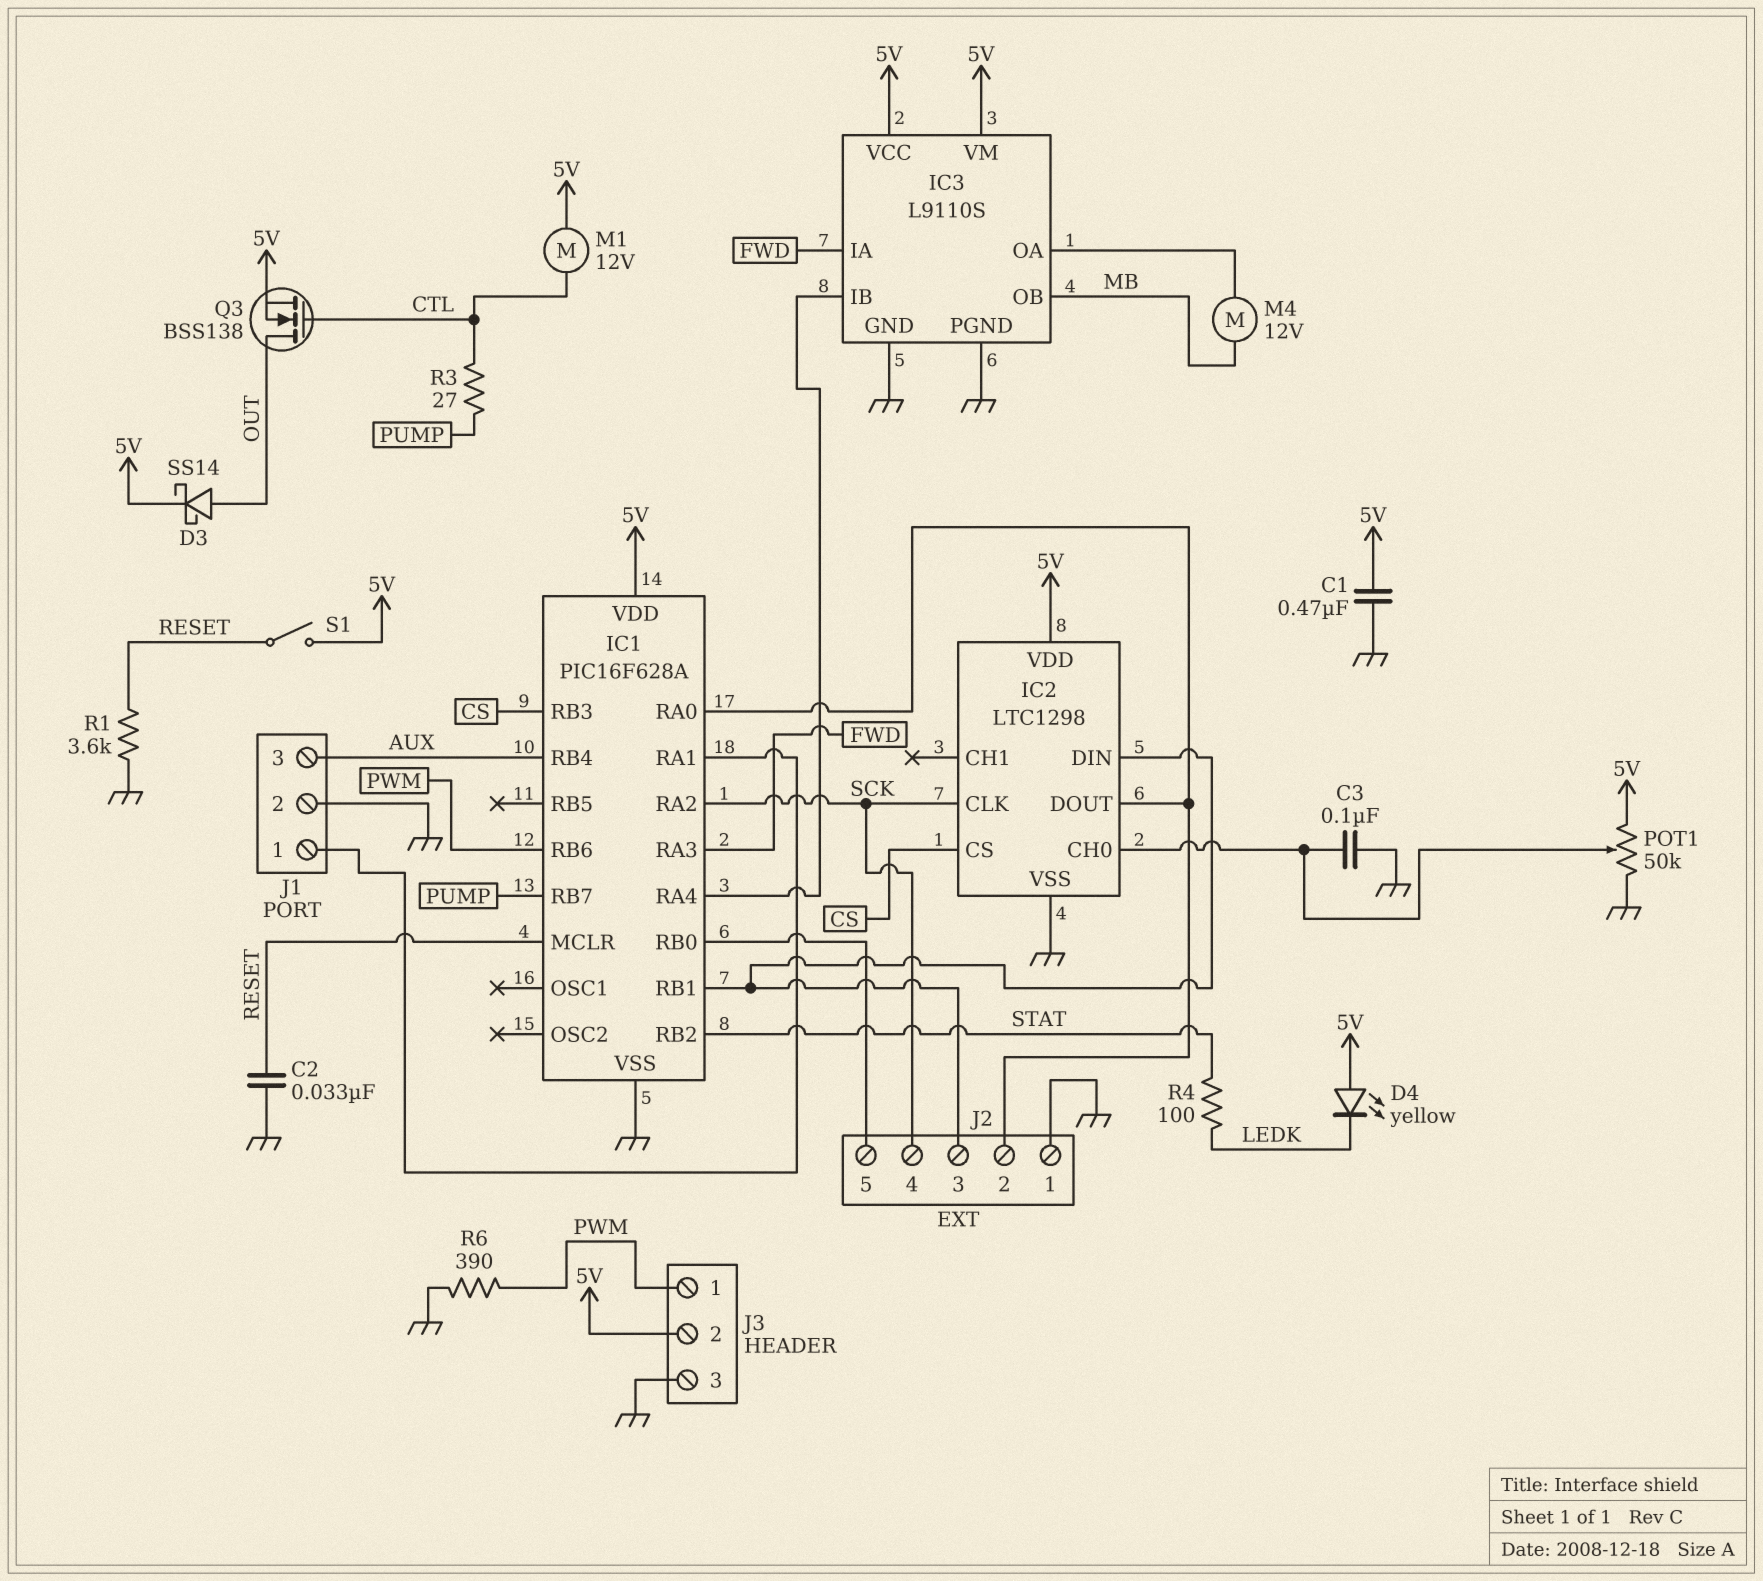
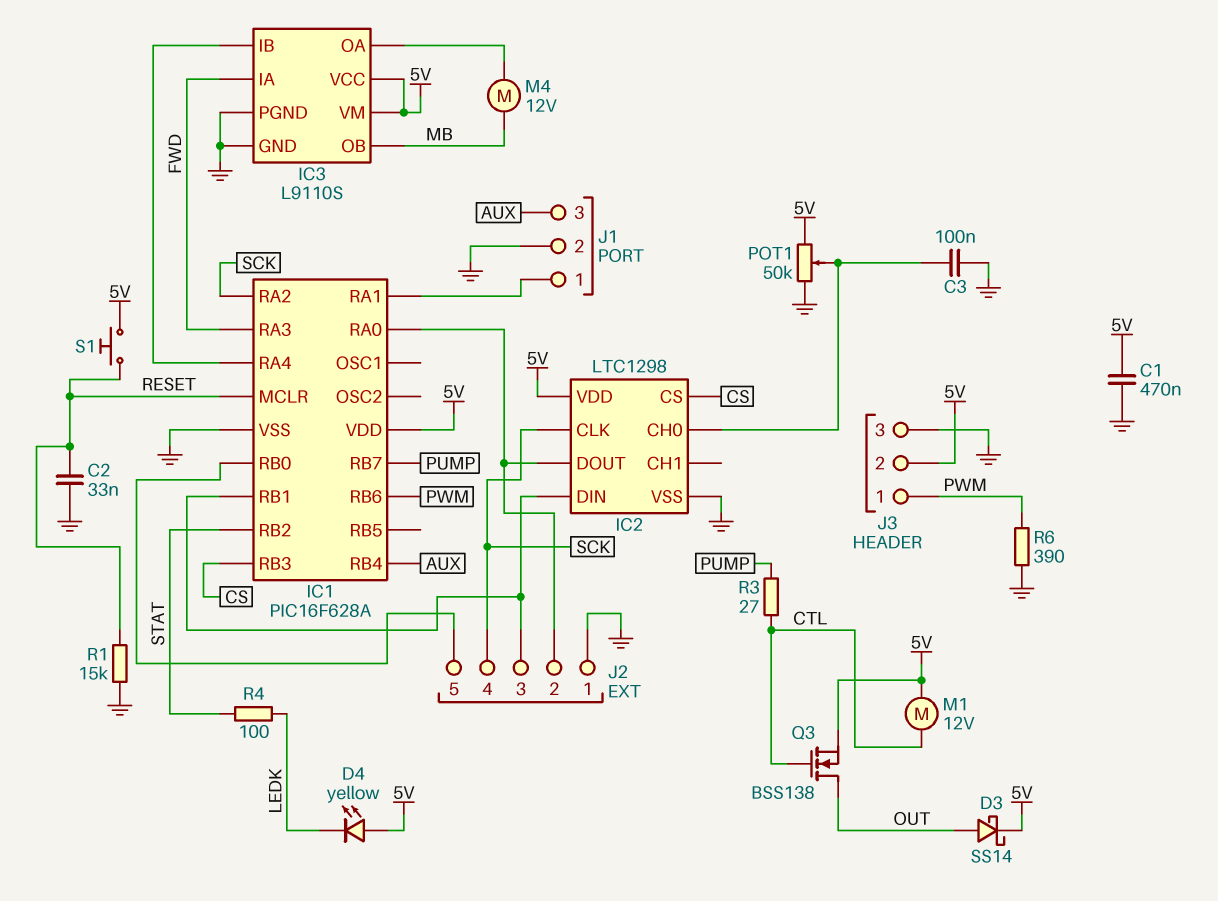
R1: 3.6k (GND, RESET) -> 15k (GND, RESET)
S1: switch (5V, RESET) -> button (5V, RESET)

